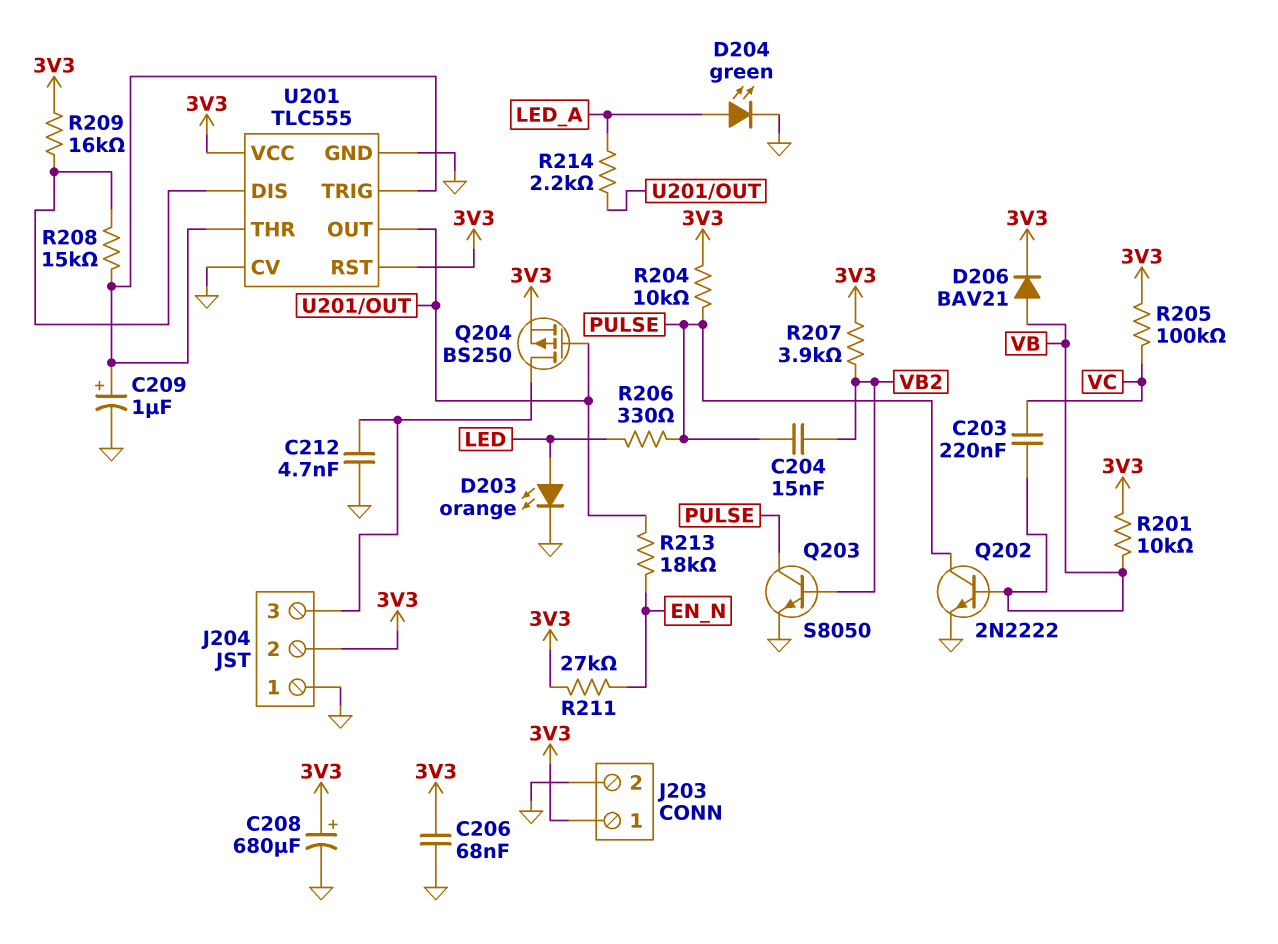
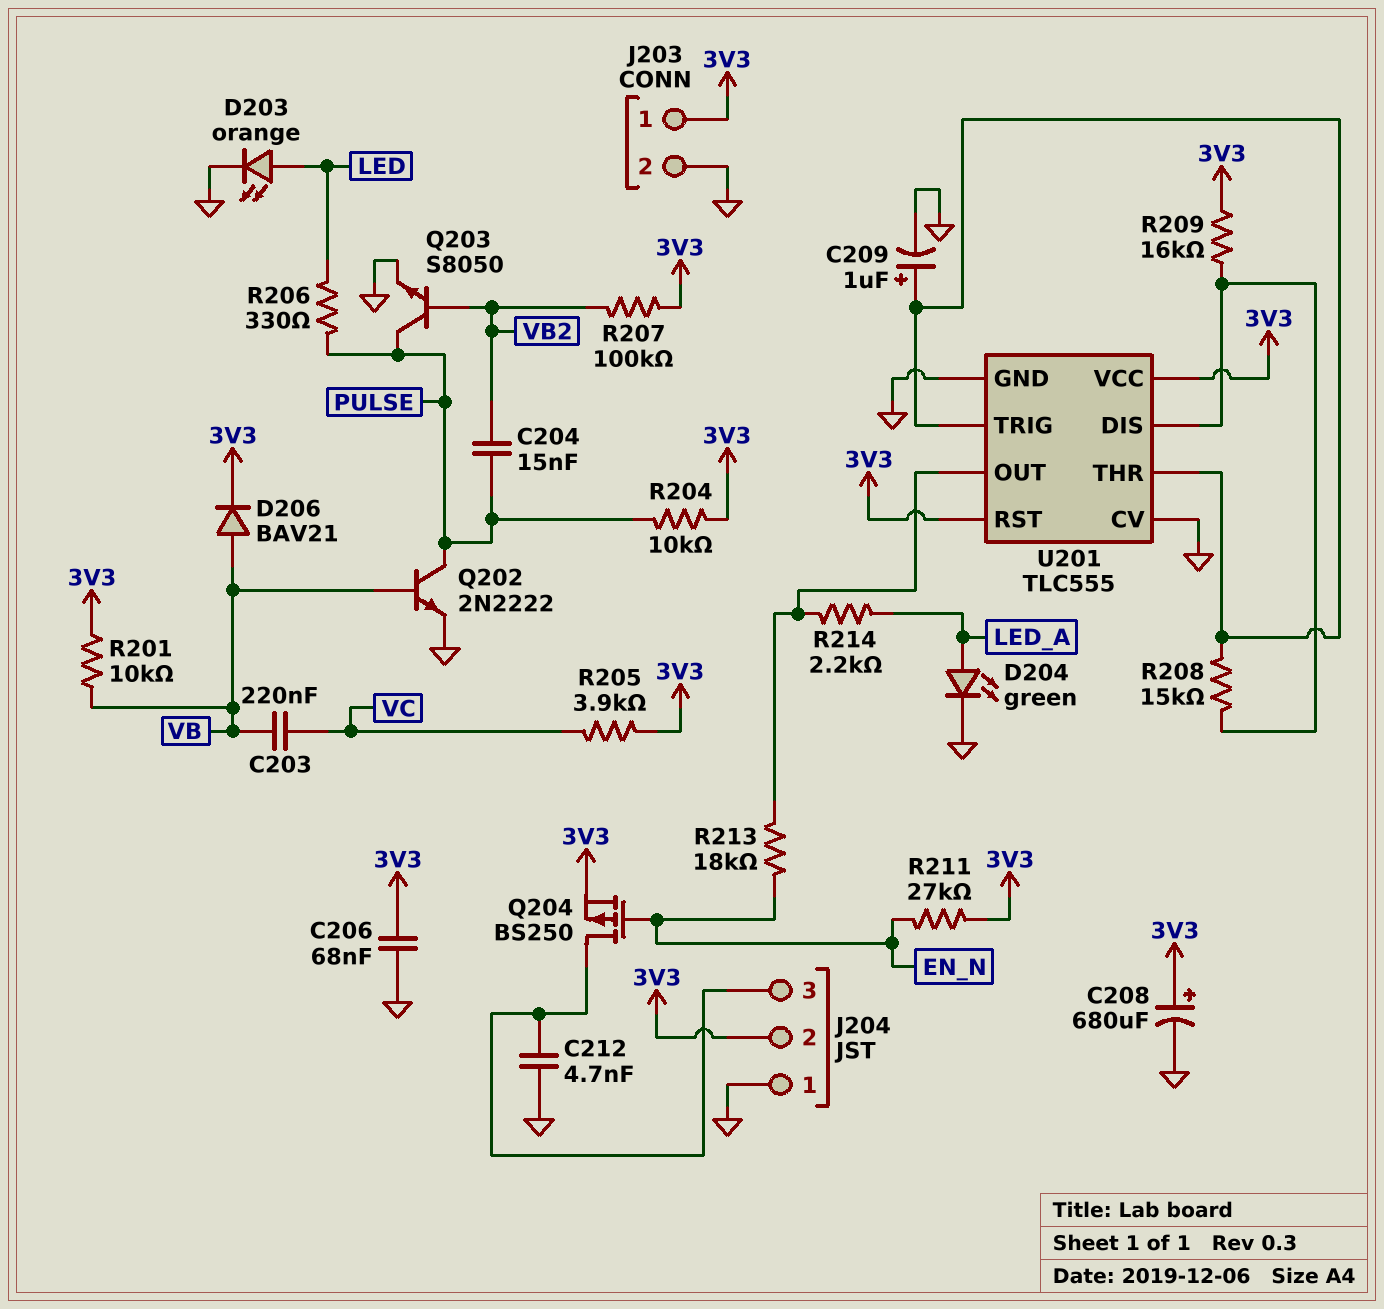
Q204: PMOS BS250 (G U201/OUT, D J204/3, S 3V3) -> PMOS BS250 (G EN_N, D J204/3, S 3V3)
R205: 100k (3V3, VC) -> 3.9k (3V3, VC)
R207: 3.9k (3V3, VB2) -> 100k (3V3, VB2)

